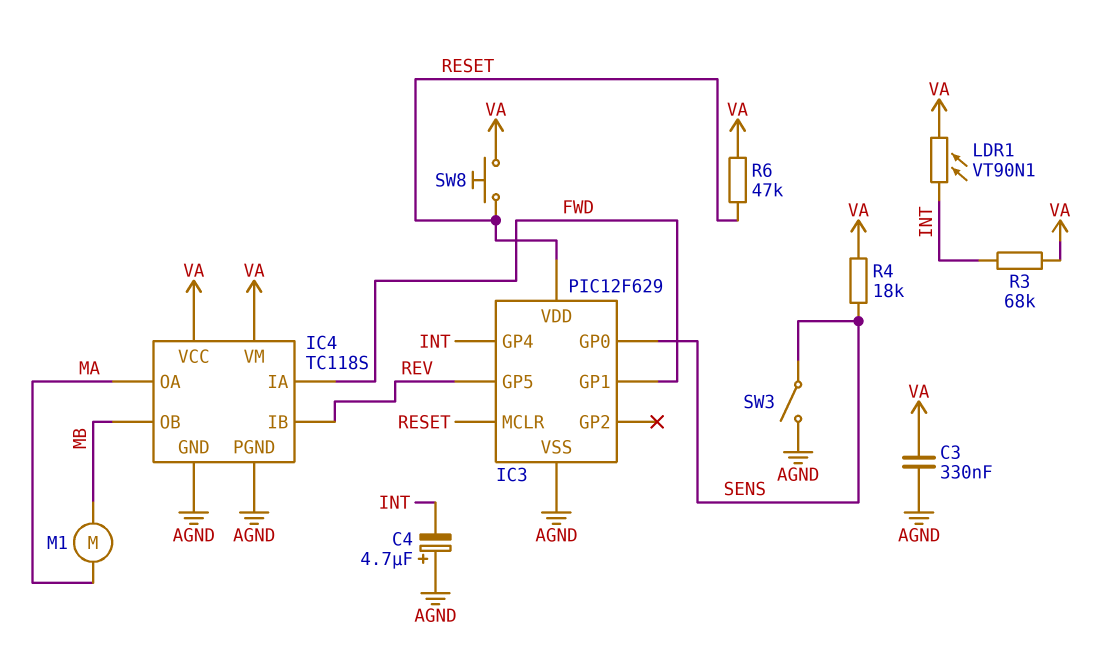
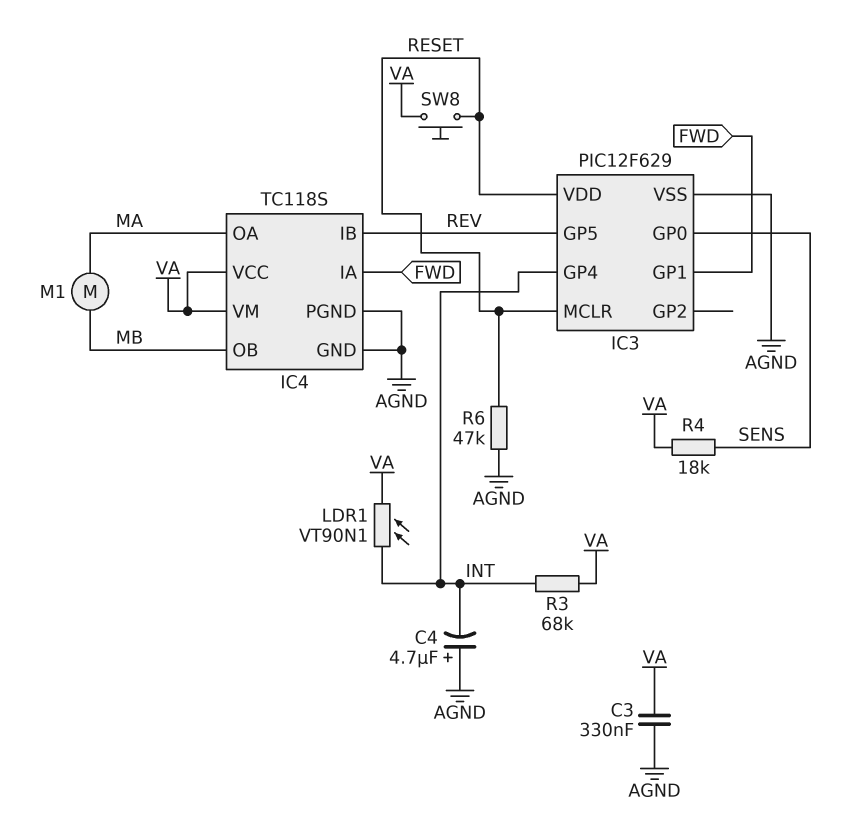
R6: 47k (RESET, VA) -> 47k (AGND, RESET)
SW3: switch (AGND, SENS) -> none

